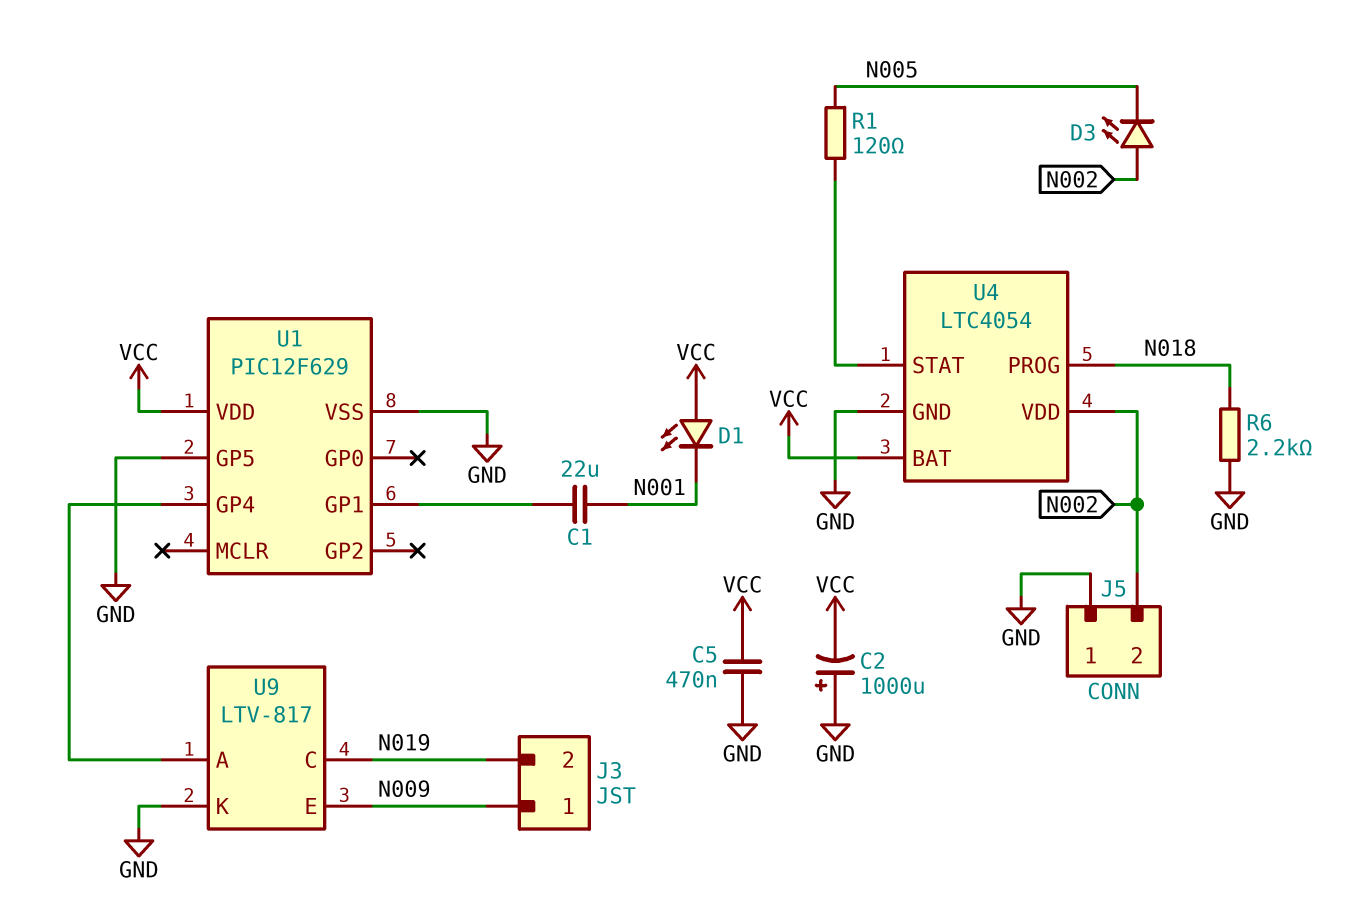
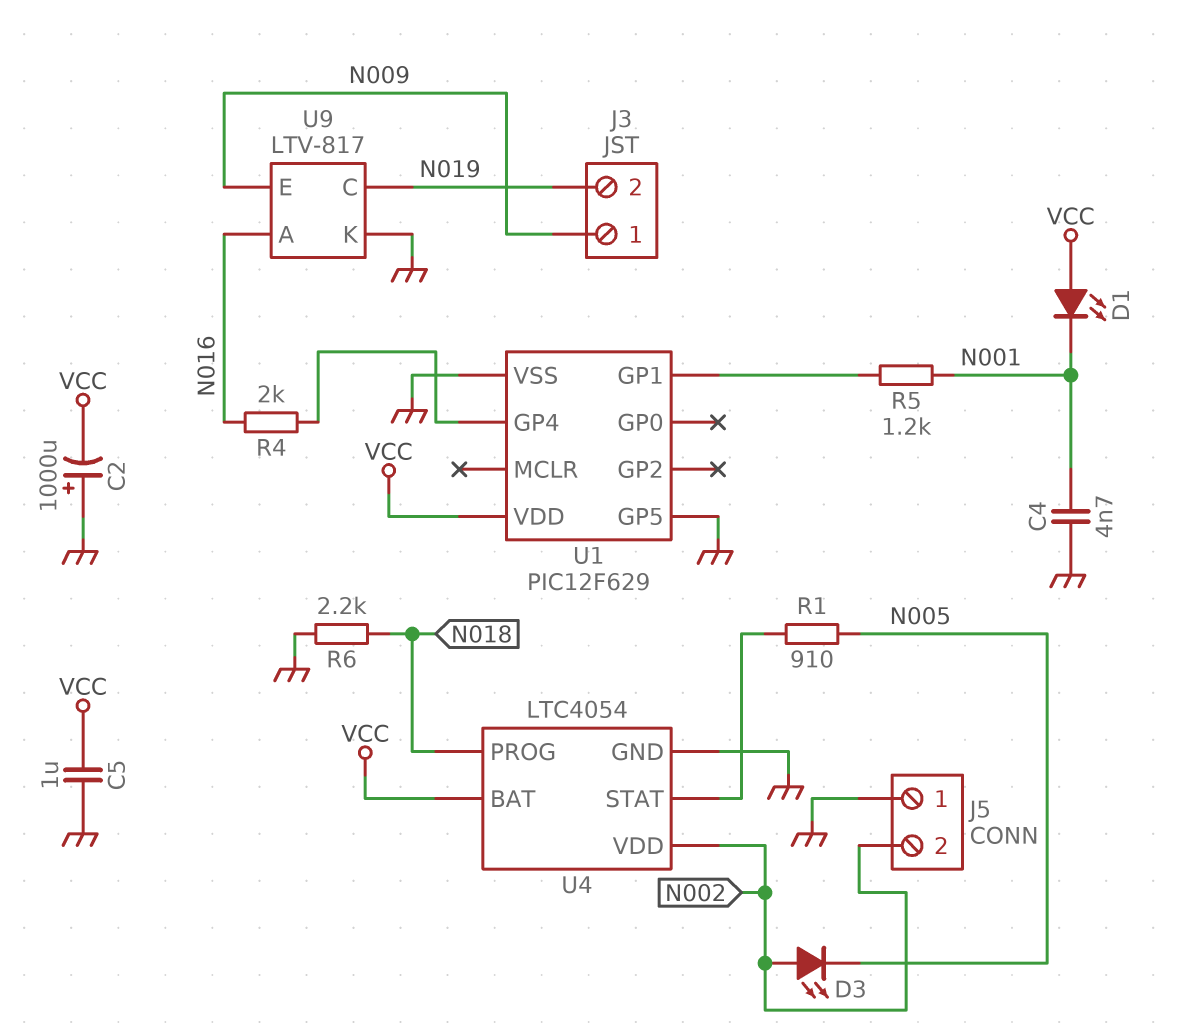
C1: 22uF (N001, U1/GP1) -> none
C4: none -> 4.7nF (GND, N001)
C5: 470nF (GND, VCC) -> 1uF (GND, VCC)
R1: 120 (N005, U4/STAT) -> 910 (N005, U4/STAT)
R4: none -> 2k (N016, U1/GP4)
R5: none -> 1.2k (N001, U1/GP1)
U9 pin A: U1/GP4 -> N016

